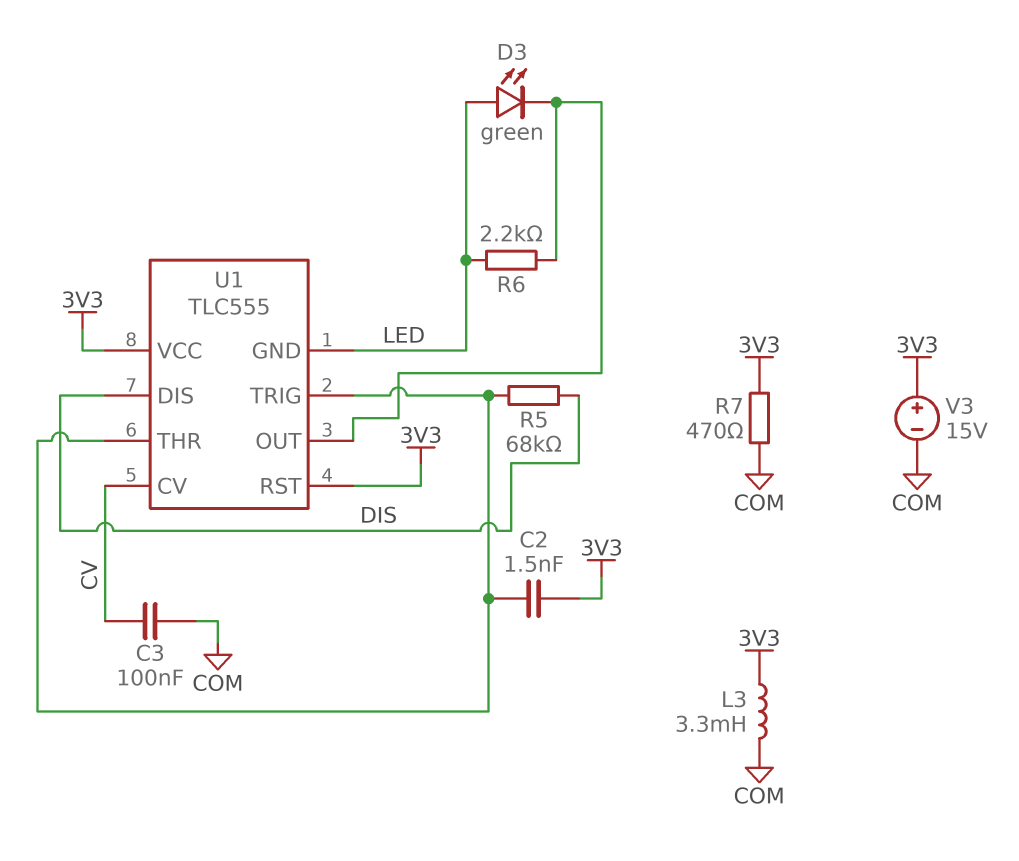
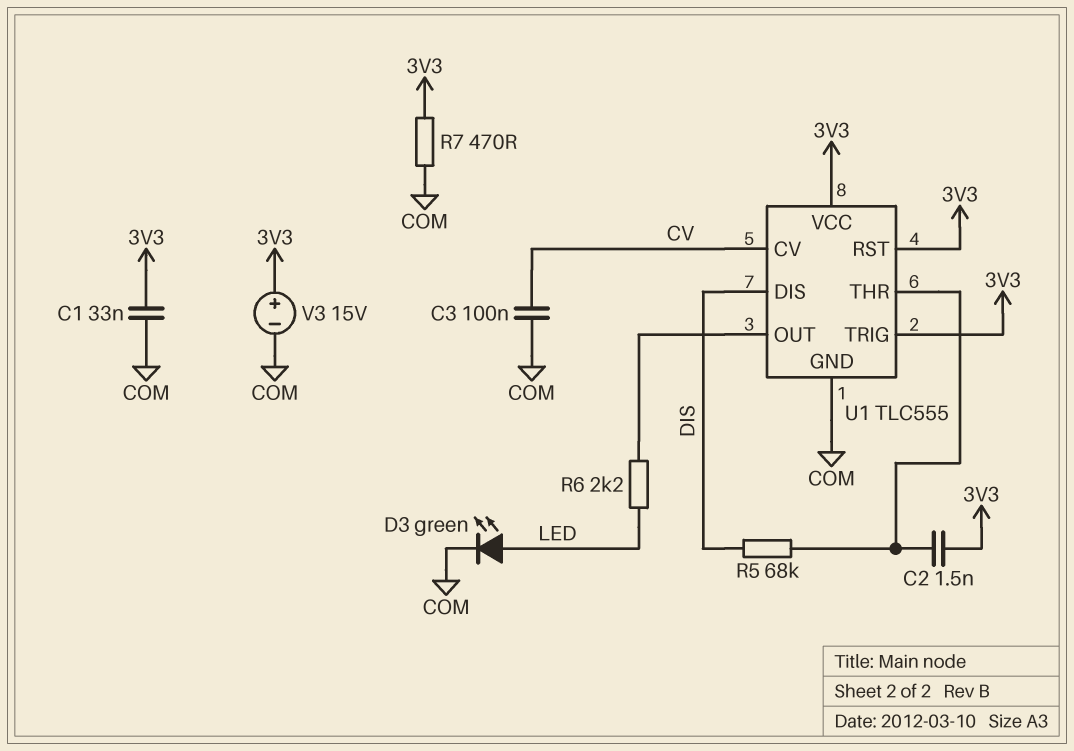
C1: none -> 33nF (3V3, COM)
D3: LED green (A LED, K U1/OUT) -> LED green (A LED, K COM)
L3: 3.3mH (3V3, COM) -> none
U1 pin GND: LED -> COM
U1 pin TRIG: U1/THR -> 3V3

